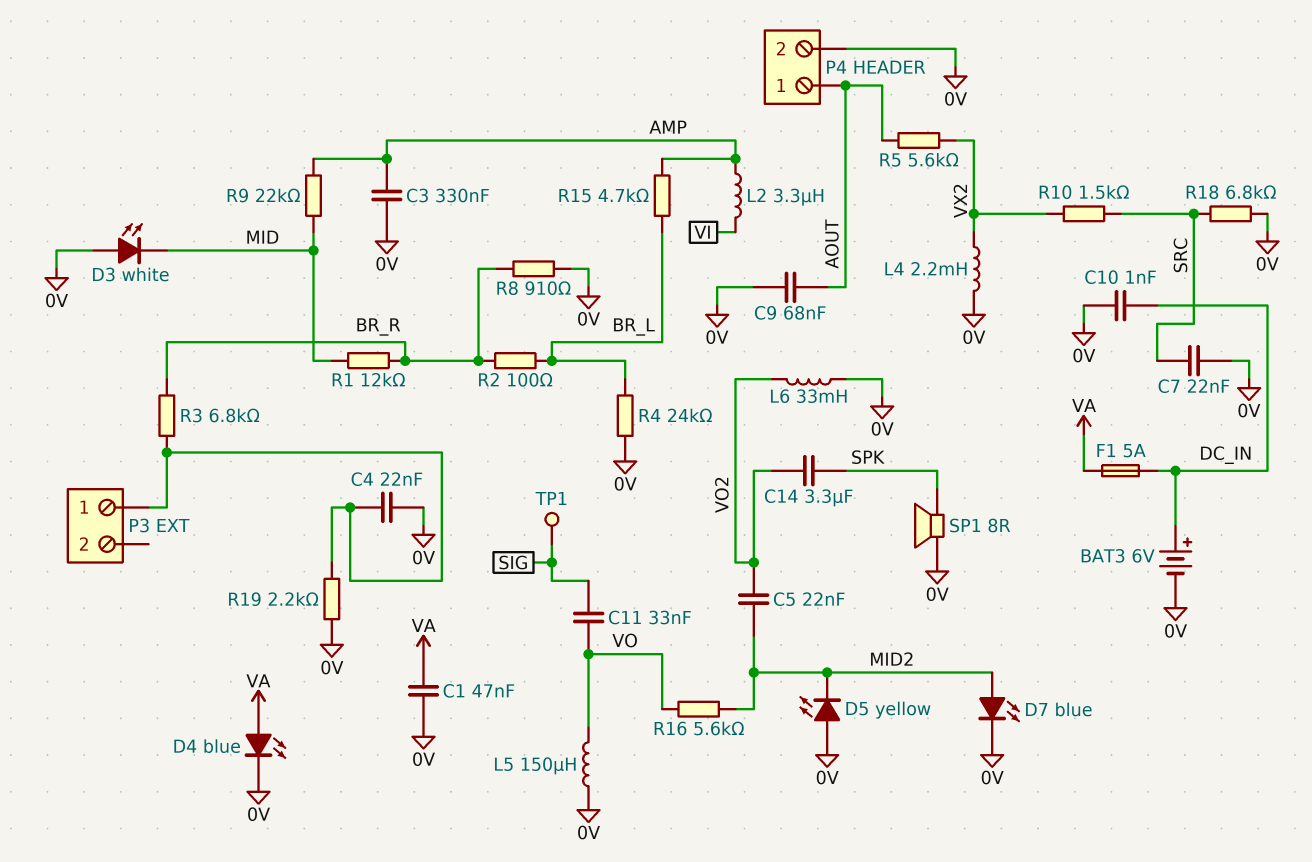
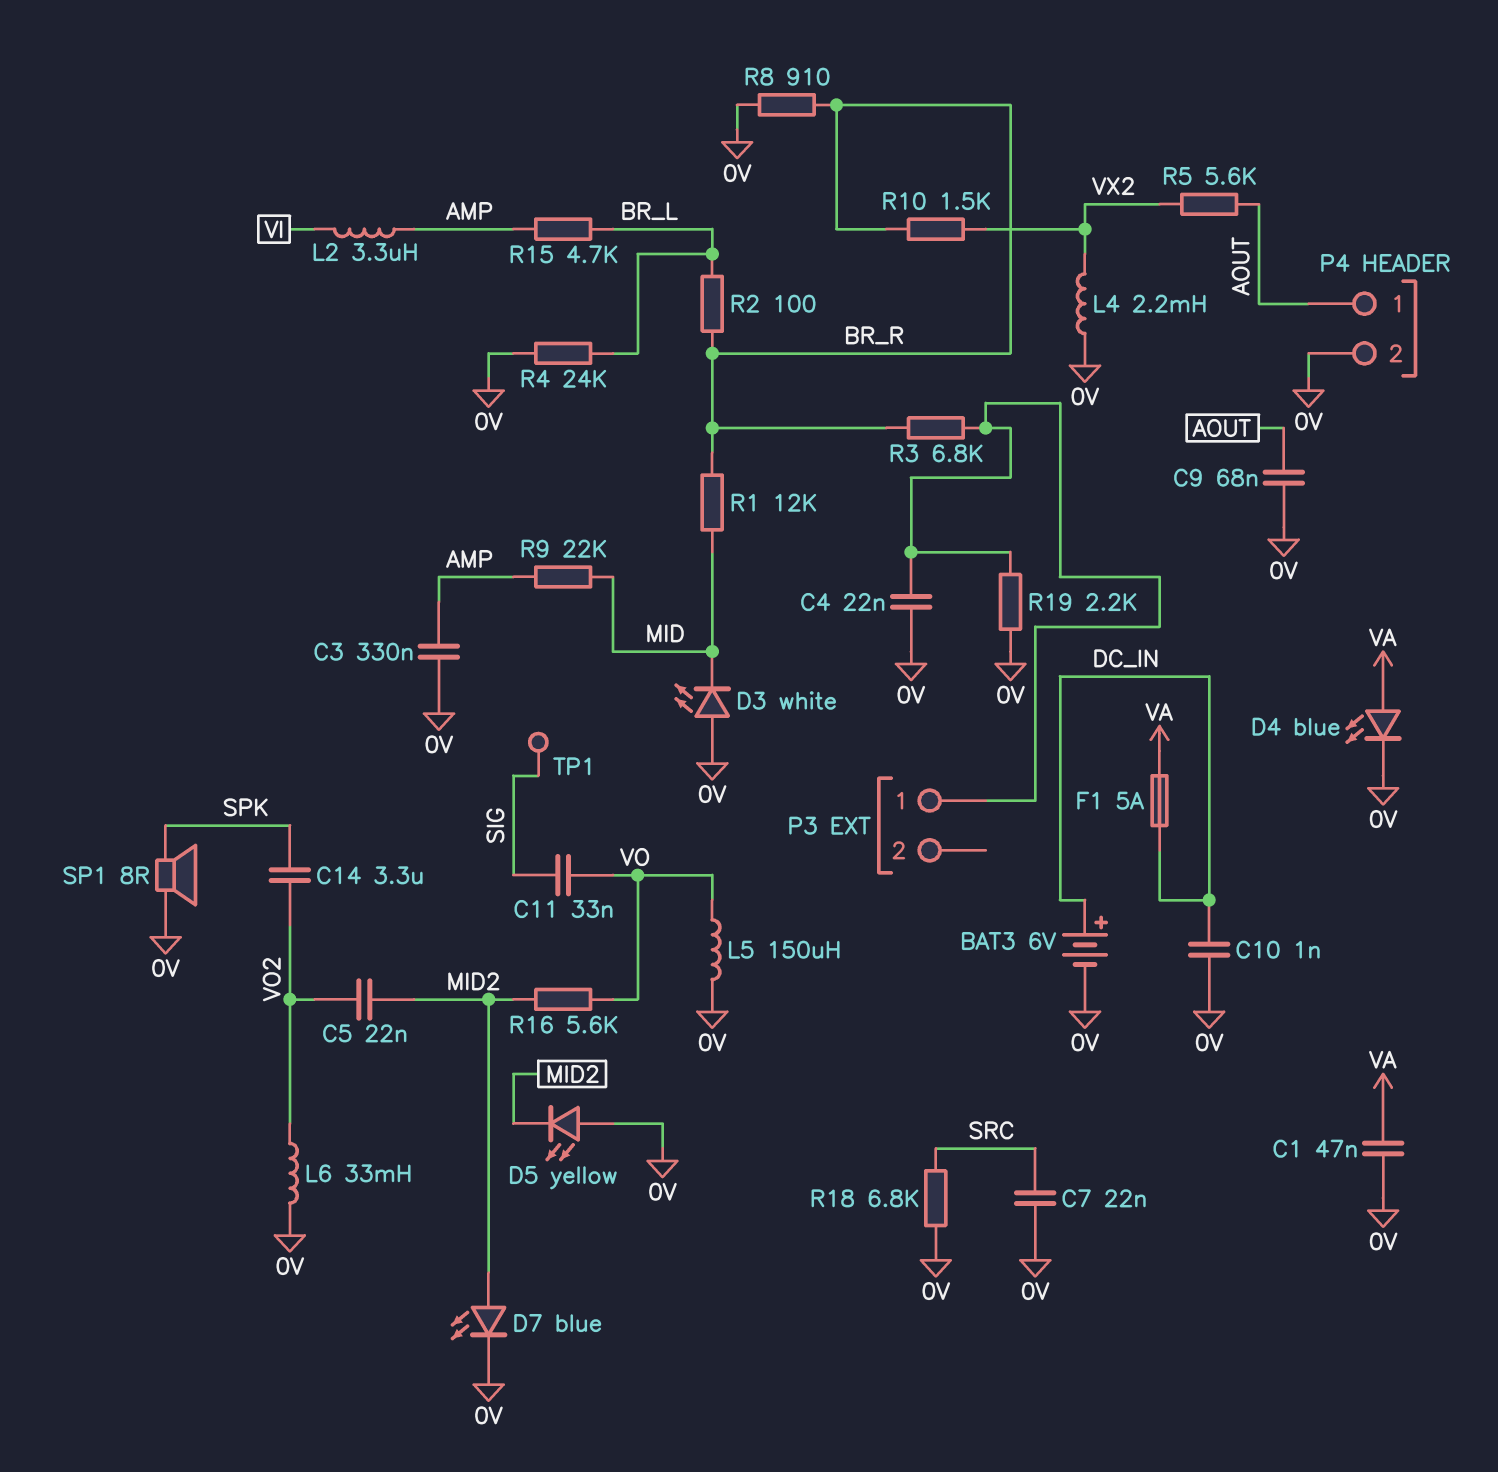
R10: 1.5k (SRC, VX2) -> 1.5k (BR_R, VX2)

